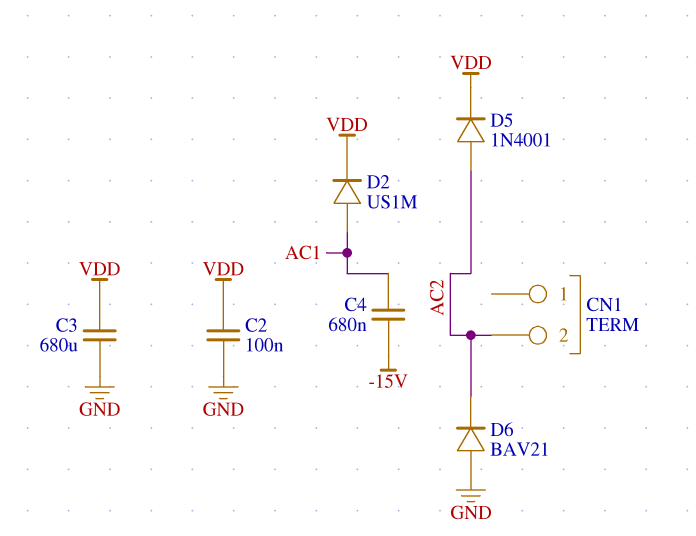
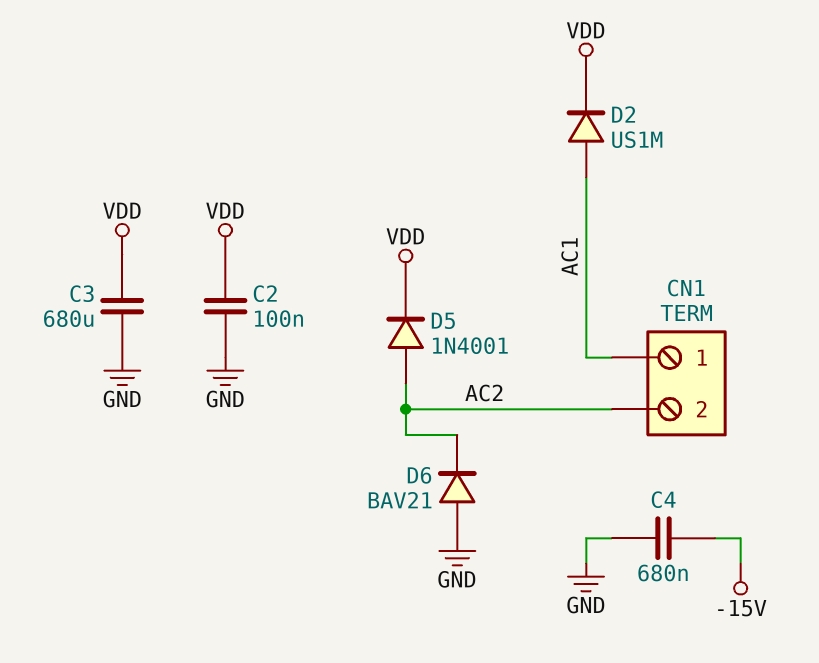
C4: 680nF (-15V, AC1) -> 680nF (-15V, GND)
CN1 pin 1: none -> AC1

